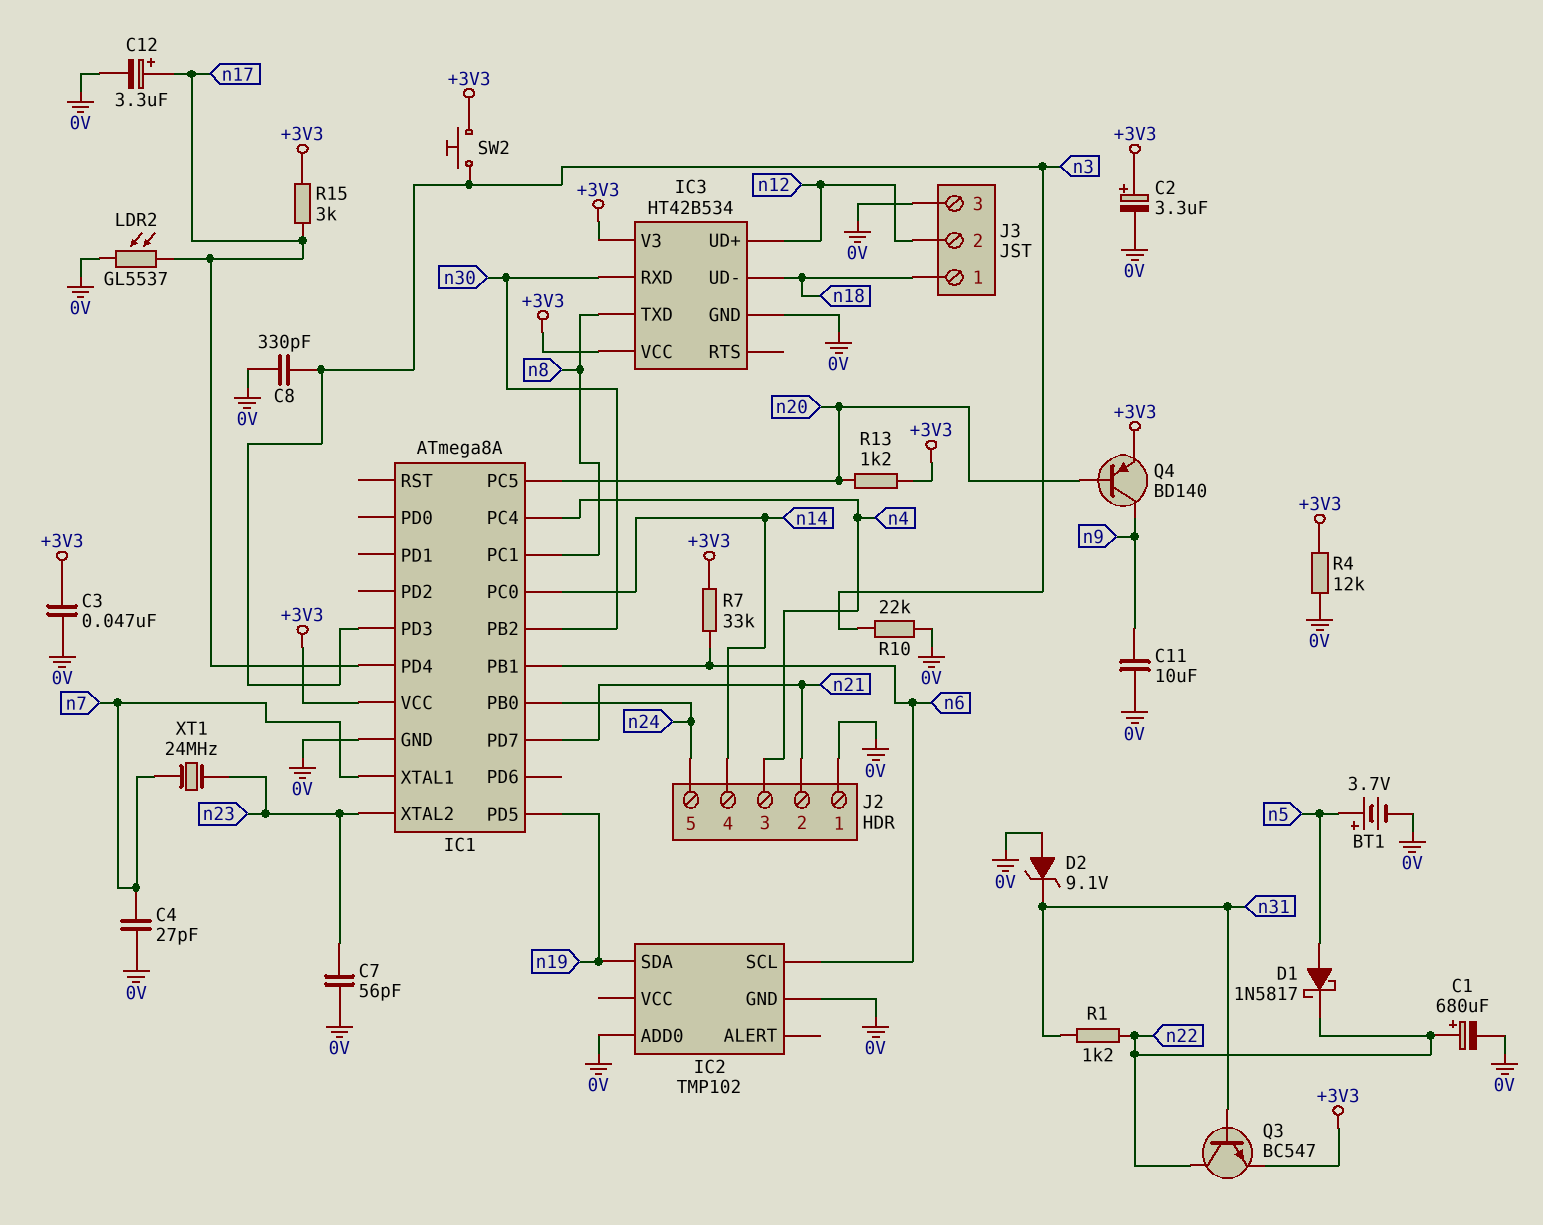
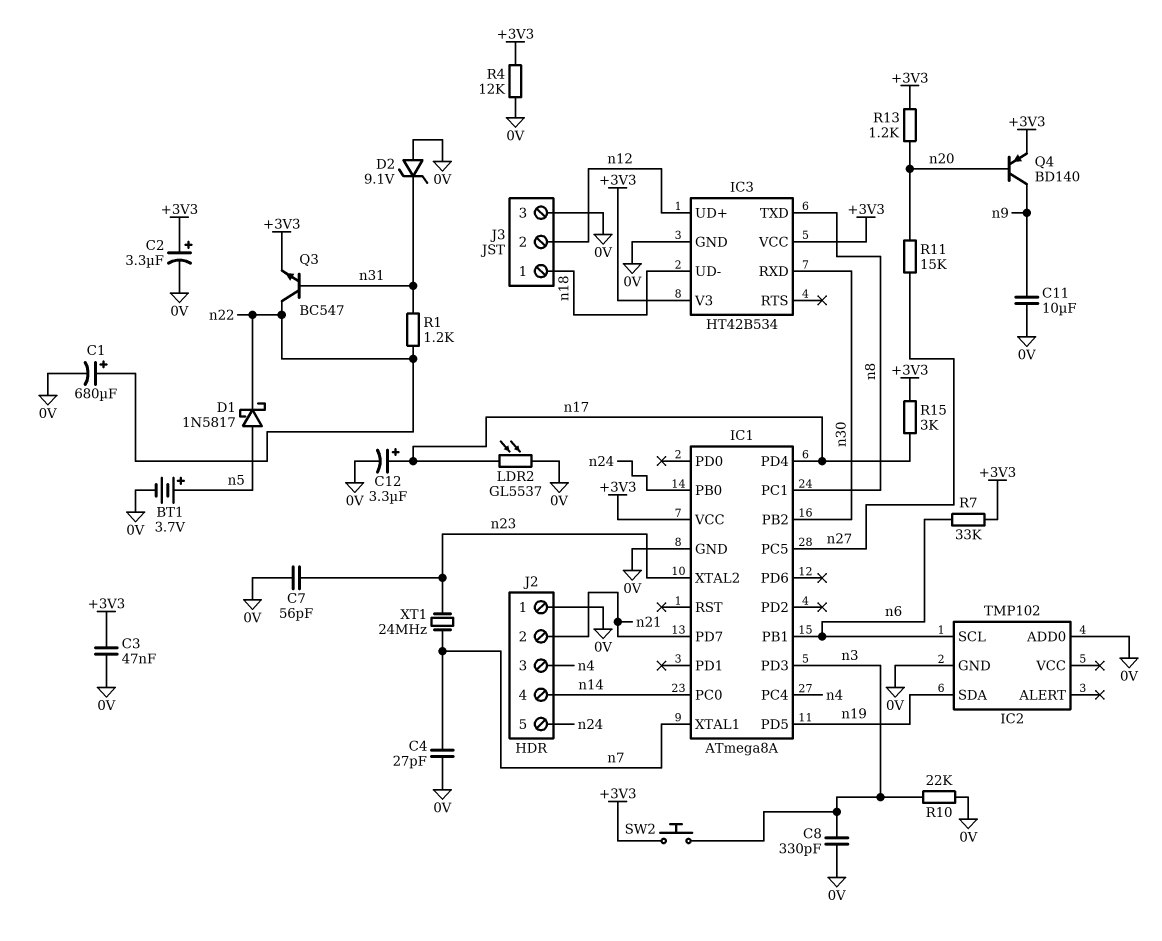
IC1 pin PC5: n20 -> n27
R11: none -> 15k (n20, n27)

